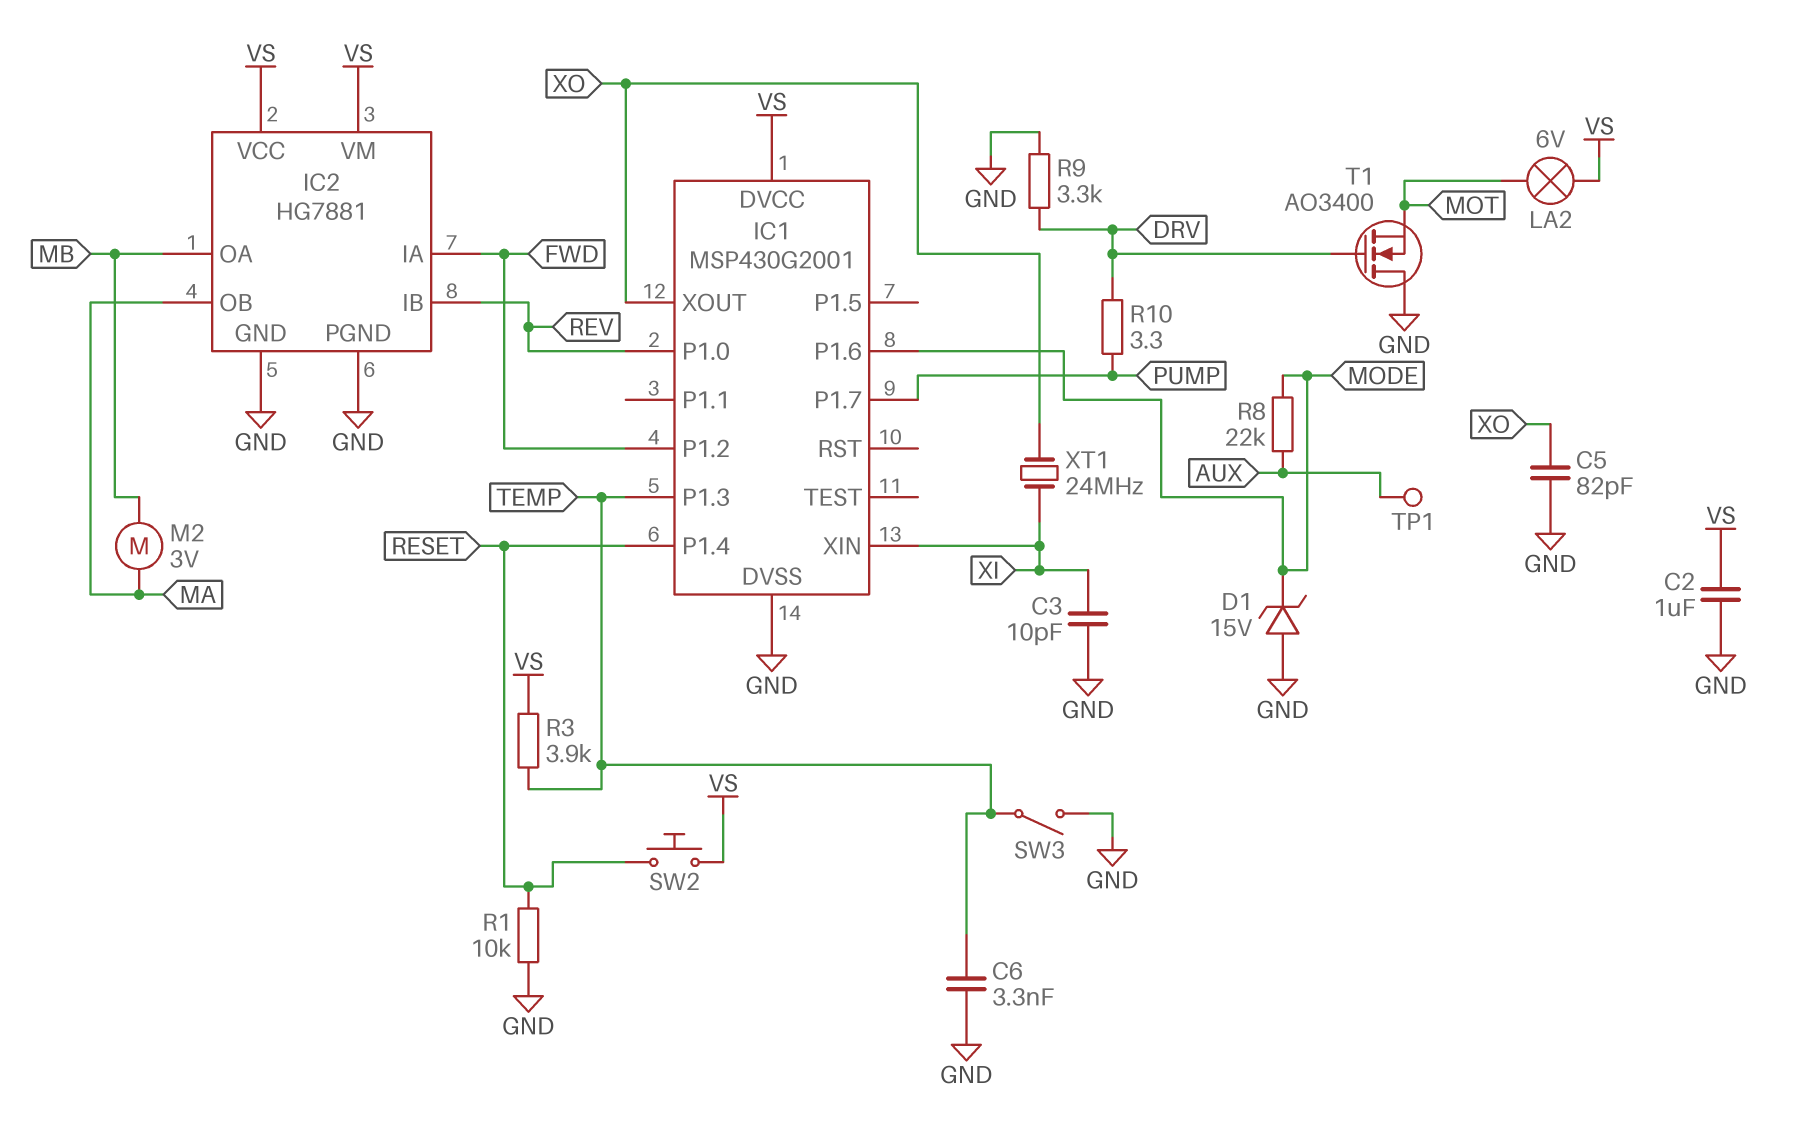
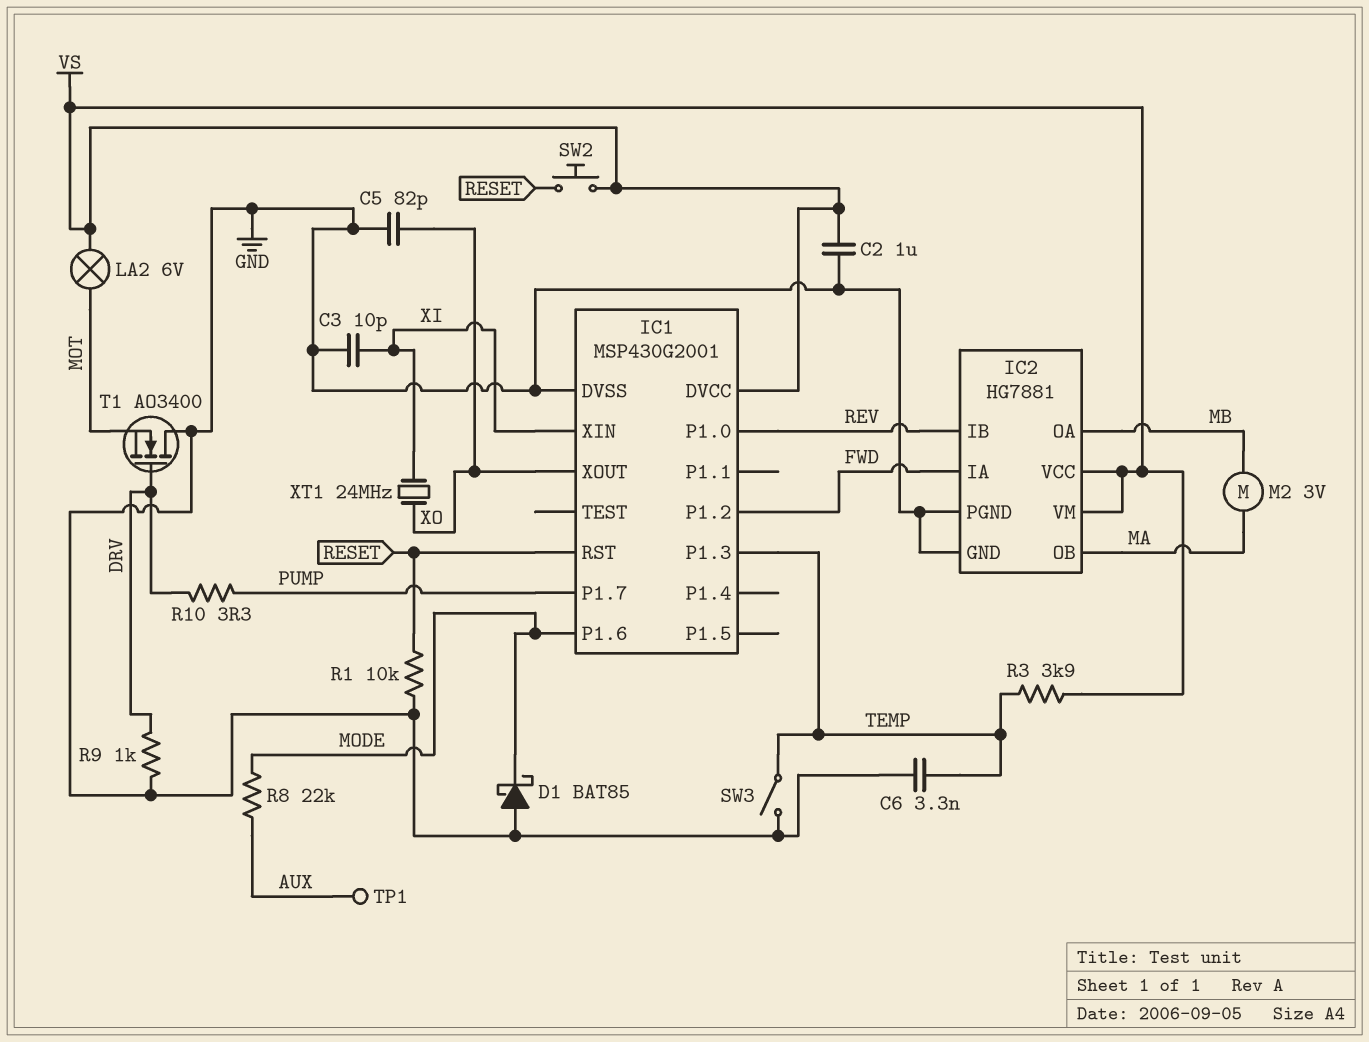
D1: zener 15V (A GND, K MODE) -> schottky BAT85 (A GND, K MODE)
IC1 pin P1.4: RESET -> none
IC1 pin RST: none -> RESET
R9: 3.3k (DRV, GND) -> 1k (DRV, GND)

